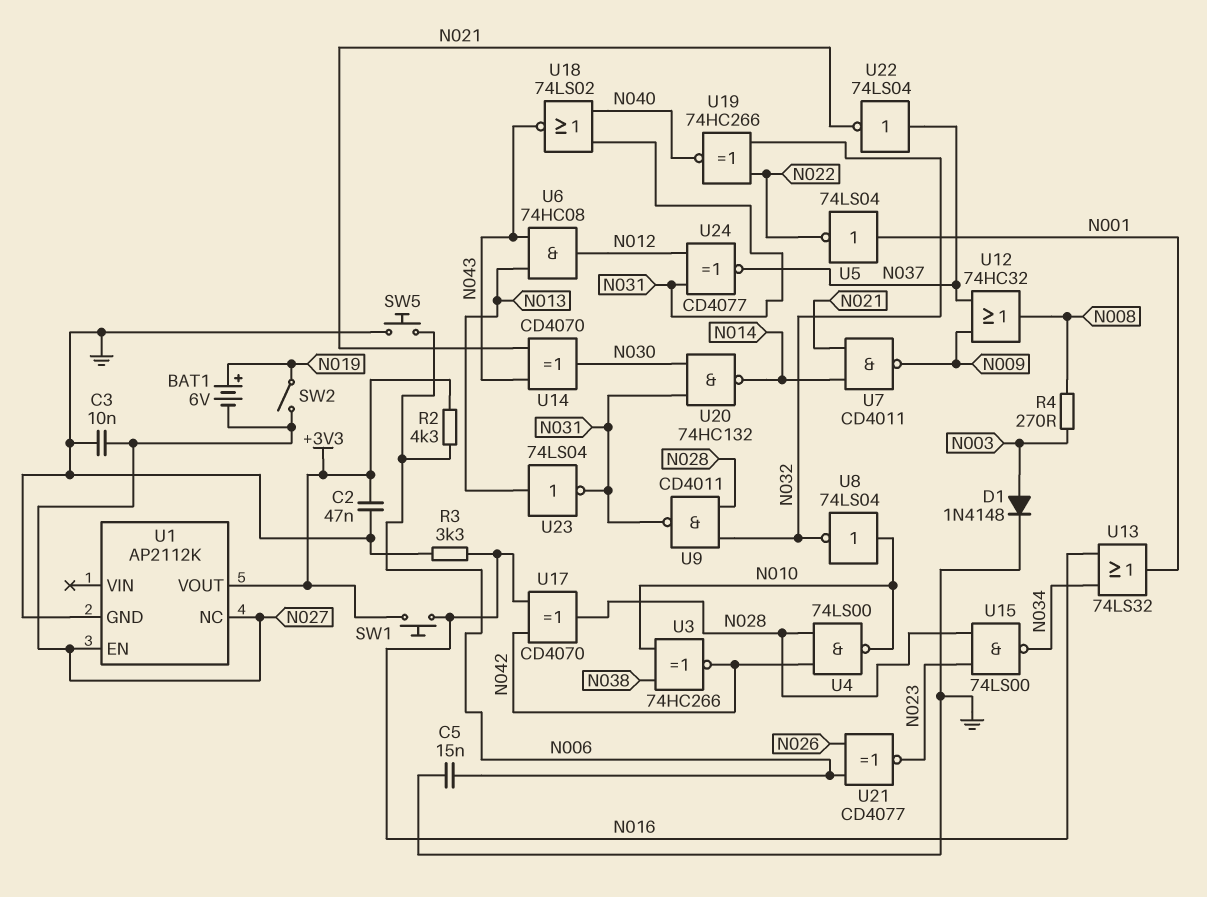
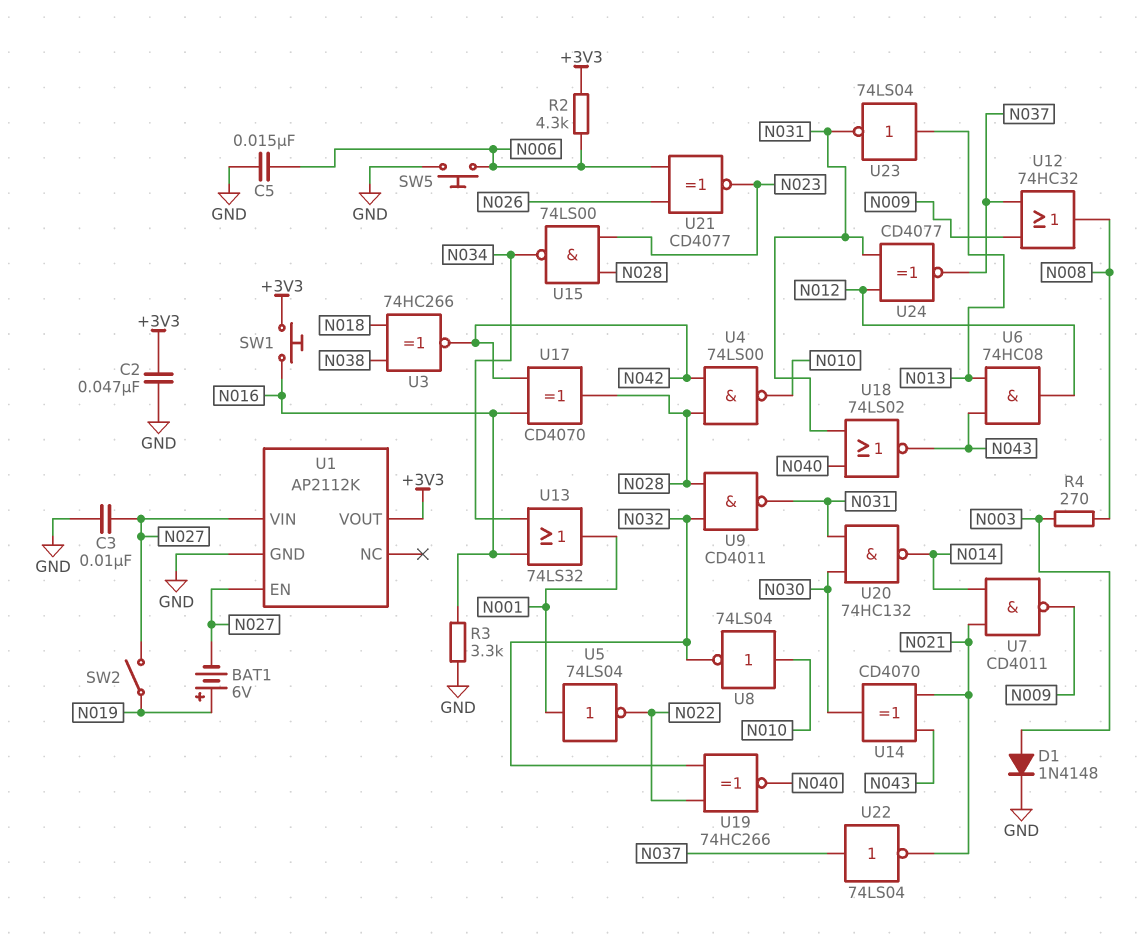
U1 pin NC: N027 -> none
U1 pin VIN: none -> N027
U3: XNOR 74HC266 (in N010, in N038, out N042) -> XNOR 74HC266 (in N018, in N038, out N042)

